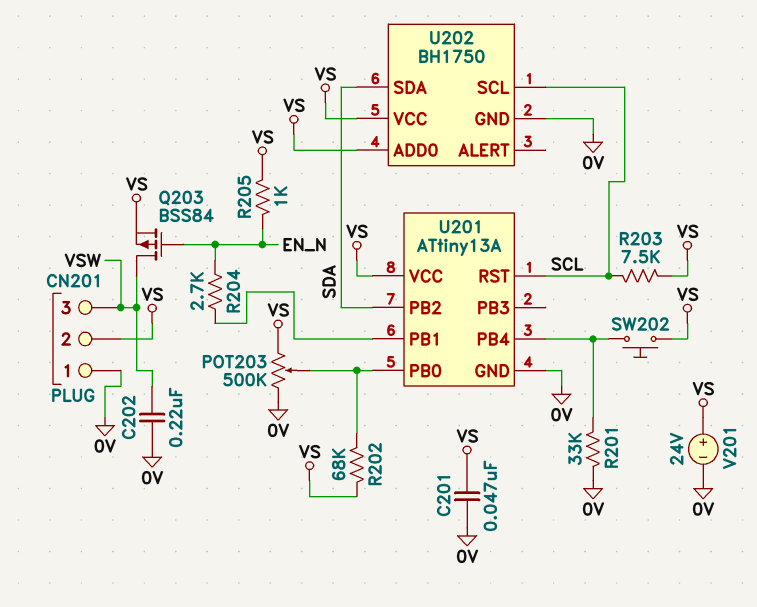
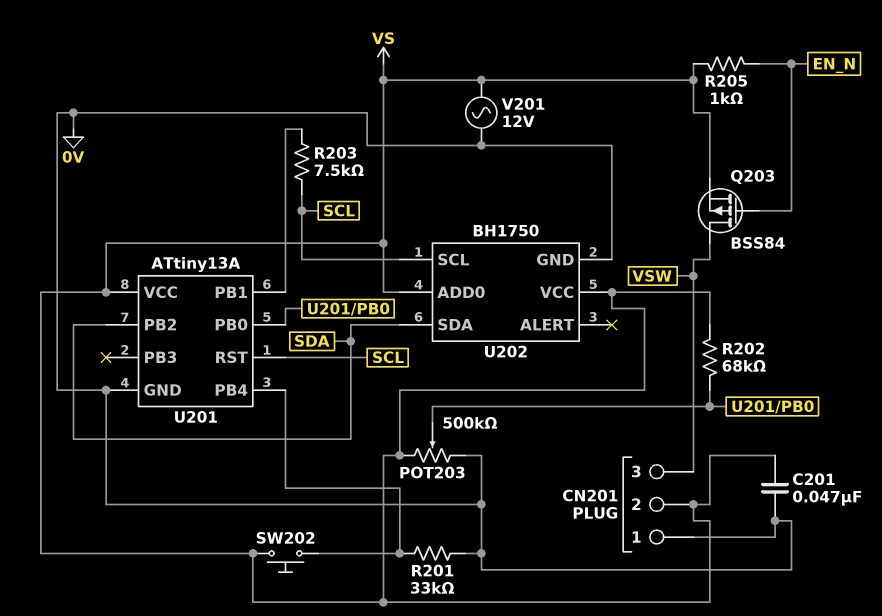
C202: 220nF (0V, VSW) -> none
R203: 7.5k (SCL, VS) -> 7.5k (SCL, U201/PB1)
R204: 2.7k (EN_N, U201/PB1) -> none
V201: 24V (plus VS, minus 0V) -> AC 12V (0V, VS)

